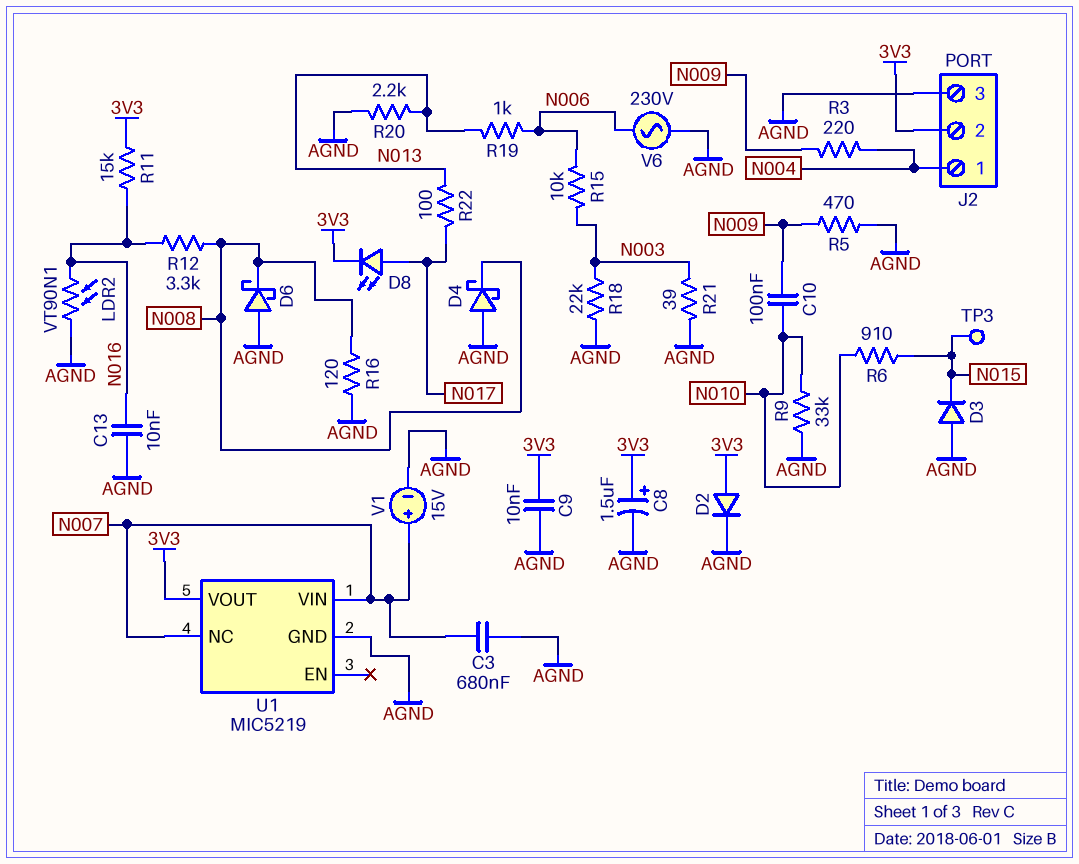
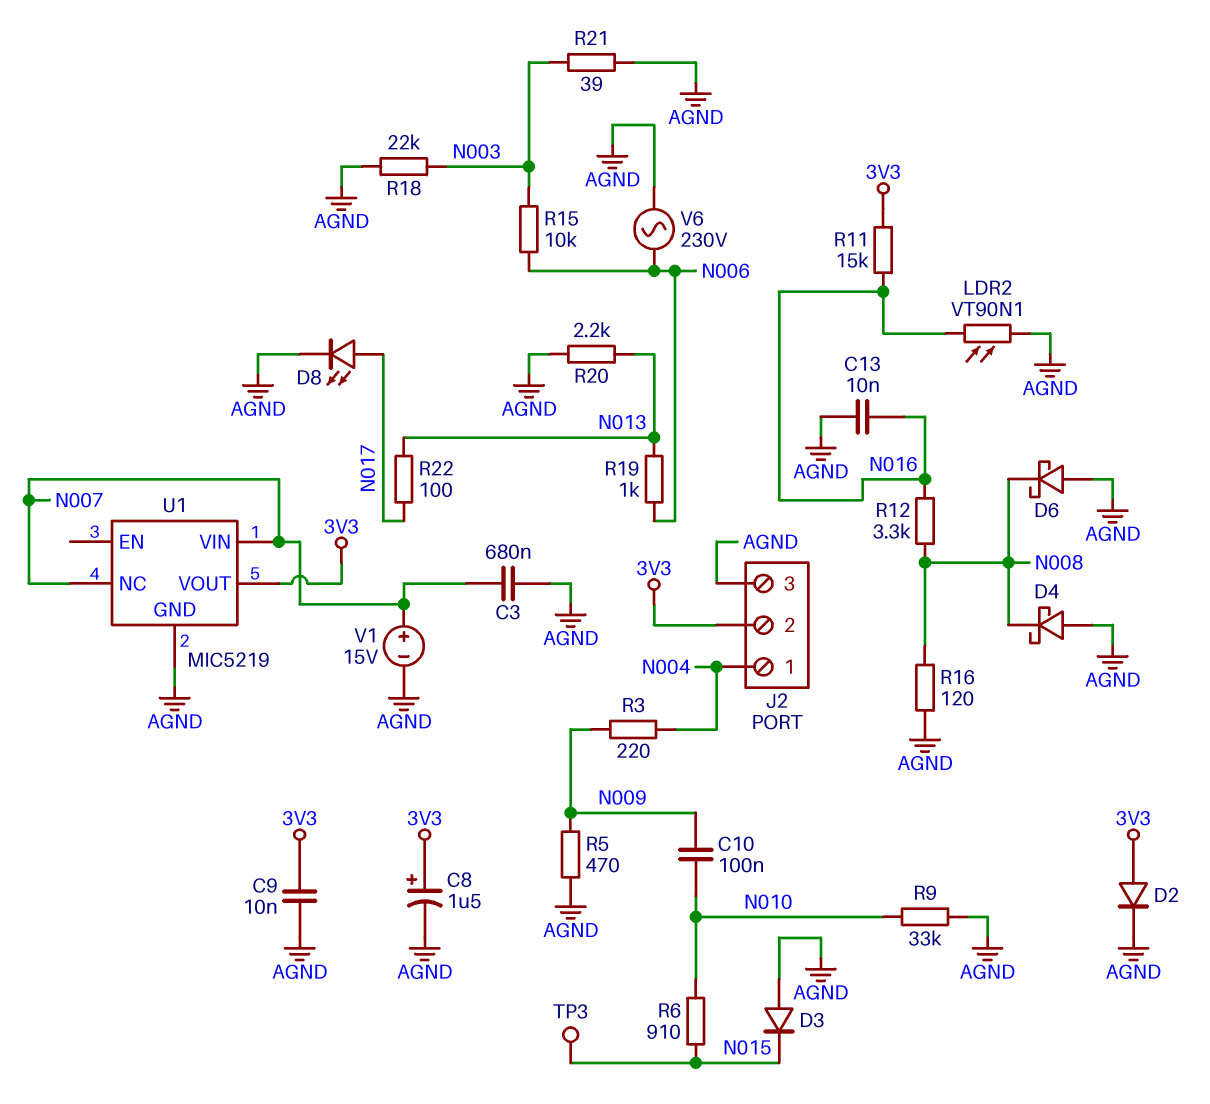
D8: LED (A N017, K 3V3) -> LED (A N017, K AGND)

